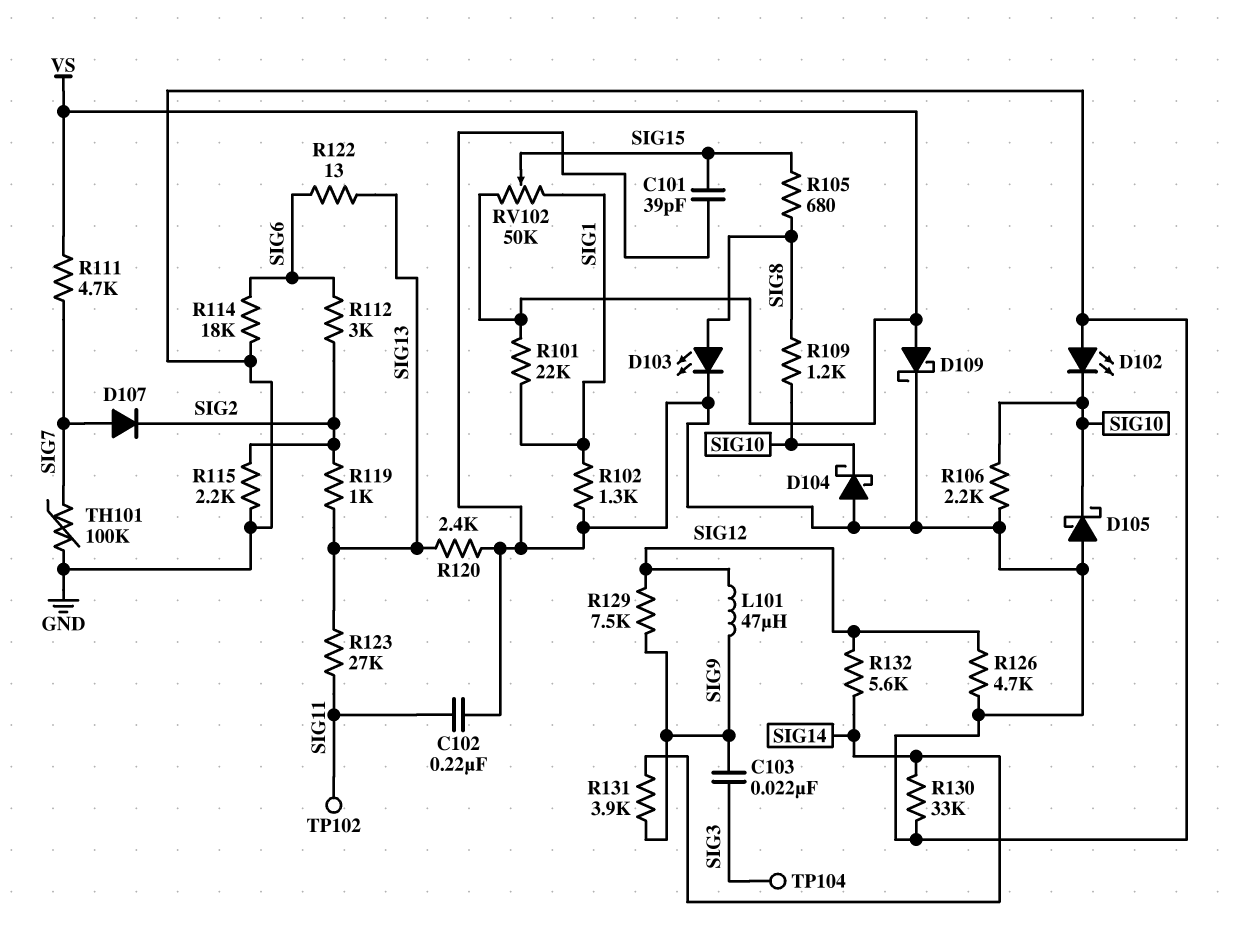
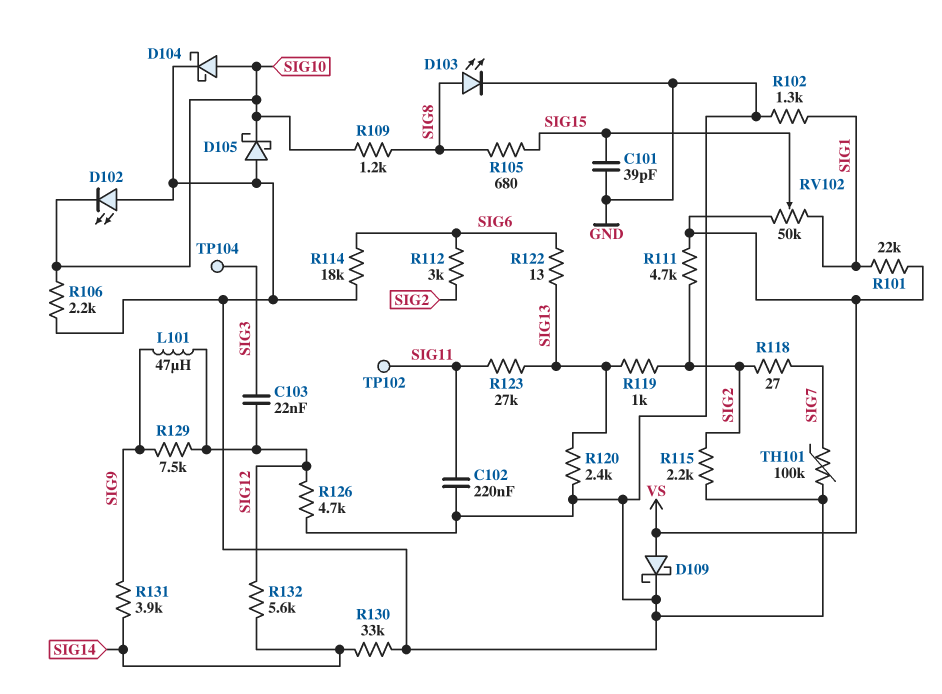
C103: 22nF (SIG3, SIG9) -> 22nF (SIG3, SIG12)
D104: schottky (A GND, K SIG10) -> schottky (A SIG10, K GND)
D107: diode (A SIG7, K SIG2) -> none
R111: 4.7k (SIG7, VS) -> 4.7k (SIG2, VS)
R118: none -> 27 (SIG2, SIG7)

